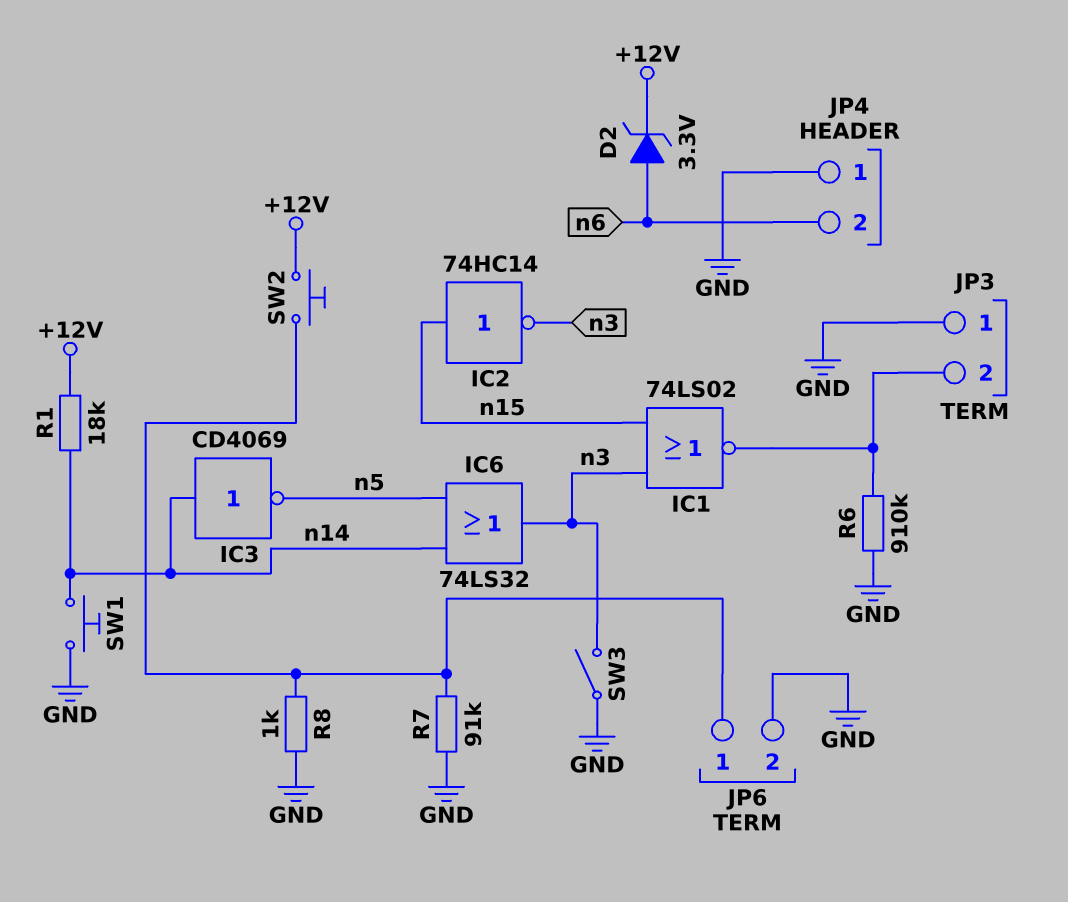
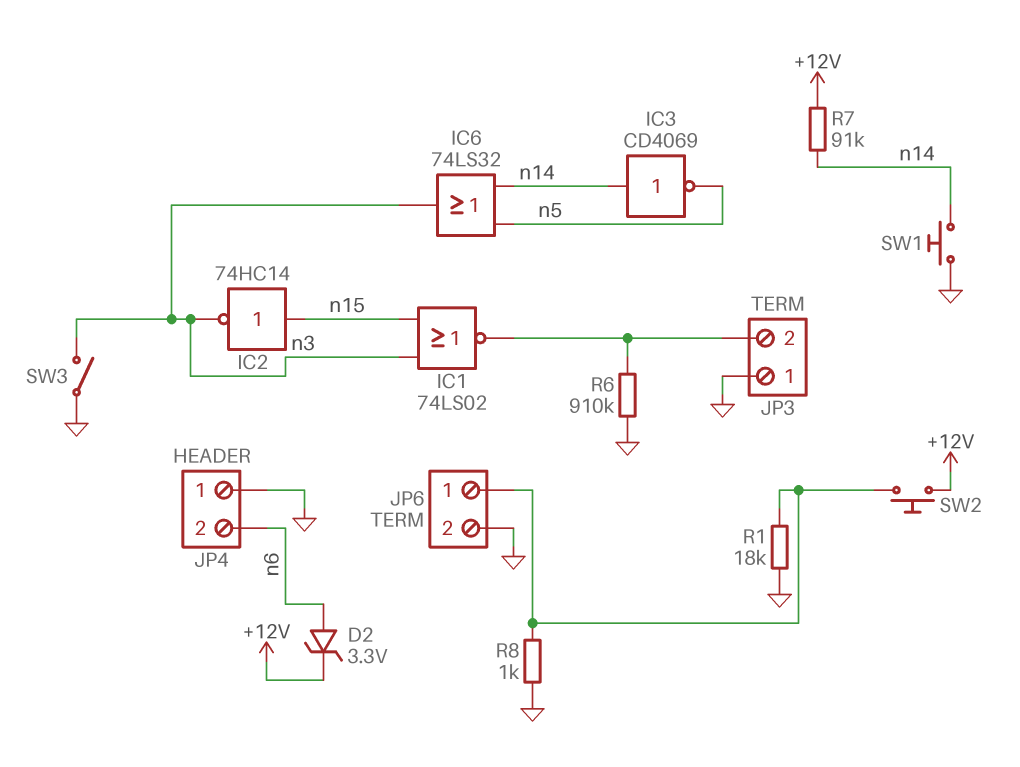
R1: 18k (+12V, n14) -> 18k (GND, JP6/1)
R7: 91k (GND, JP6/1) -> 91k (+12V, n14)

